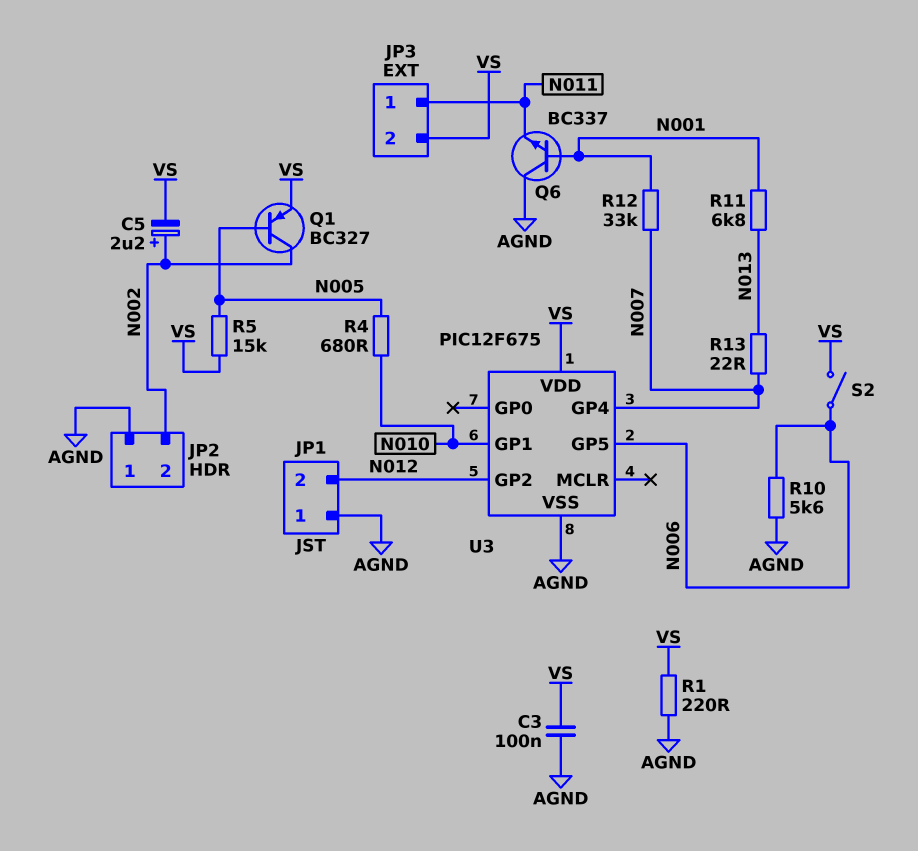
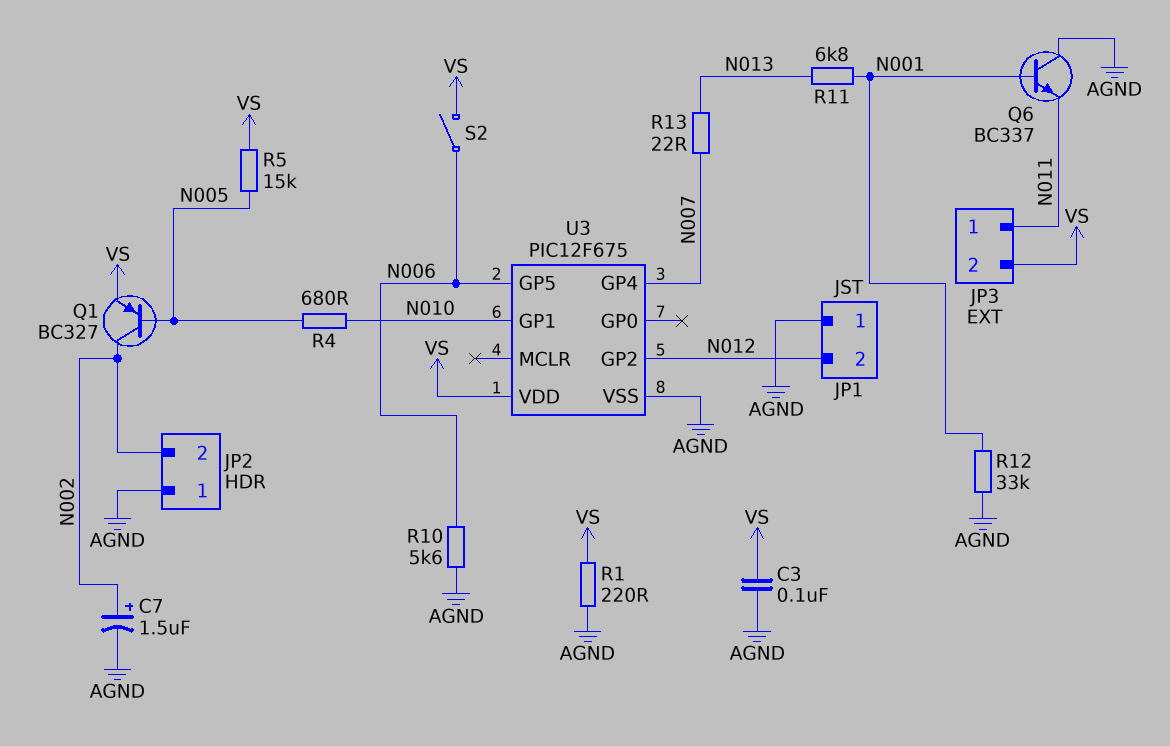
C5: 2.2uF (plus N002, minus VS) -> none
C7: none -> 1.5uF (plus N002, minus AGND)
R12: 33k (N001, N007) -> 33k (AGND, N001)

